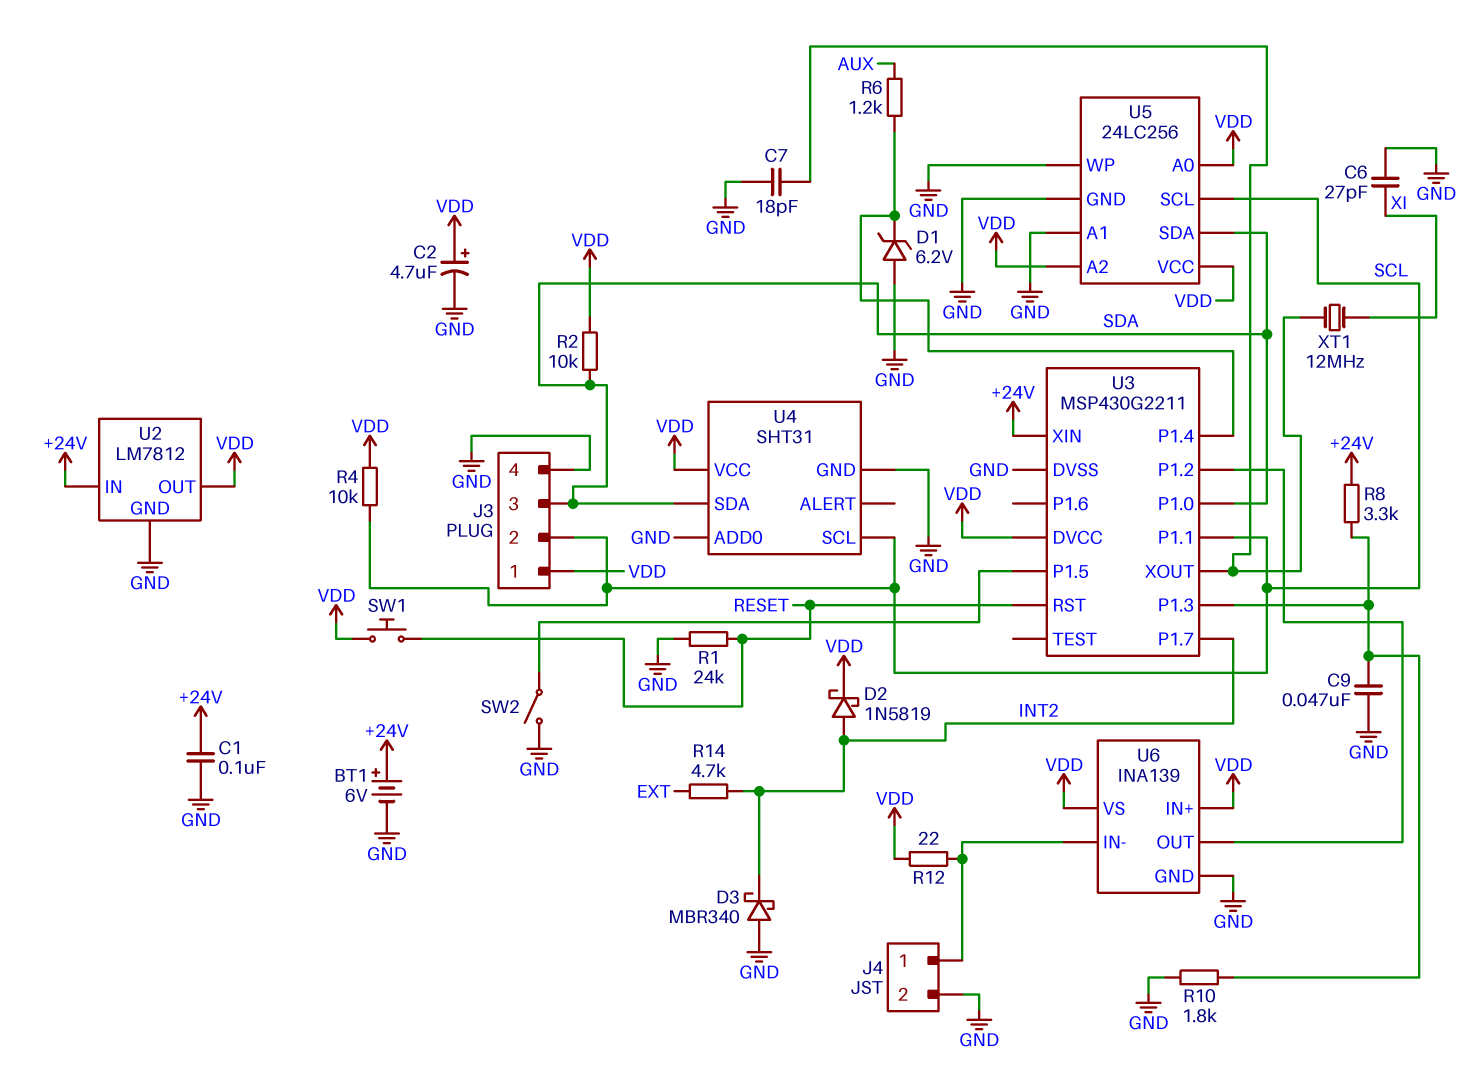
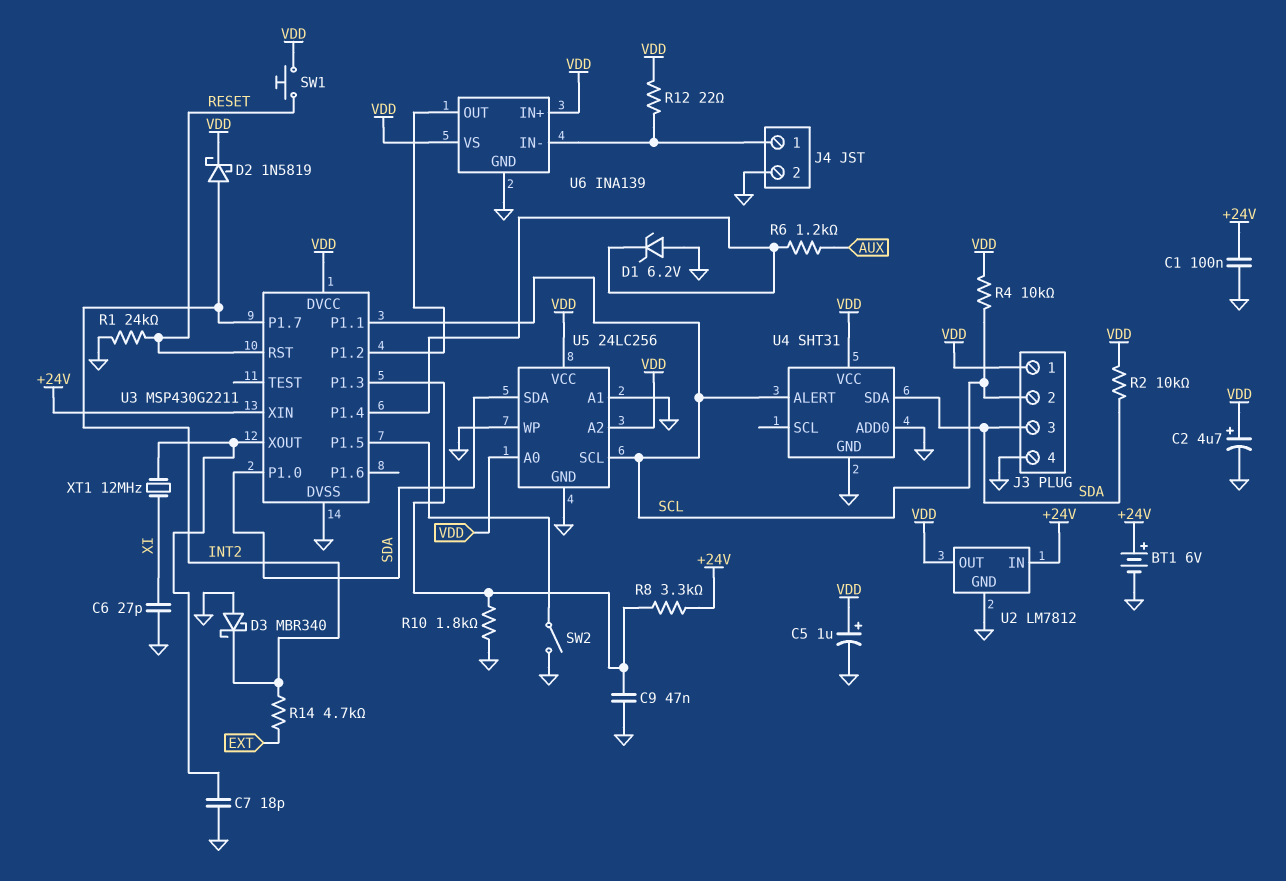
C5: none -> 1uF (plus VDD, minus GND)
U4 pin ALERT: none -> SCL
U4 pin SCL: SCL -> none

